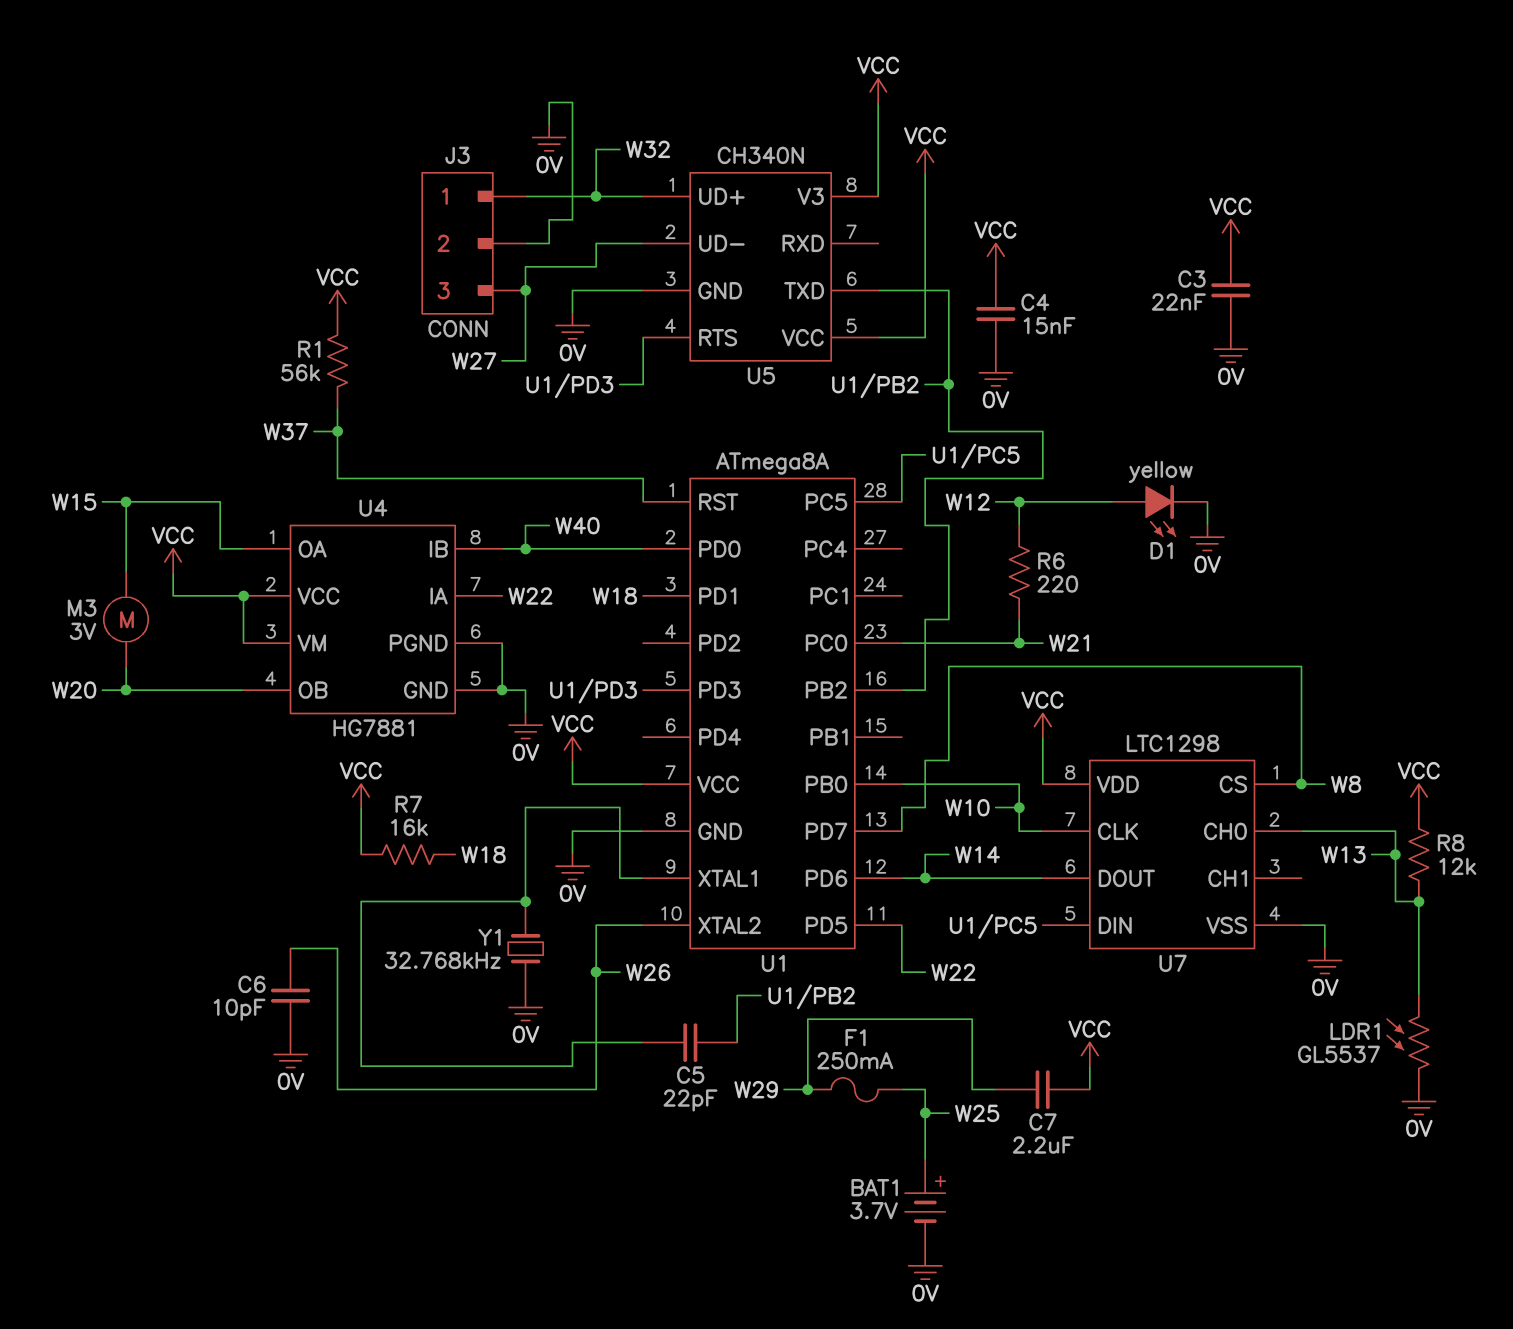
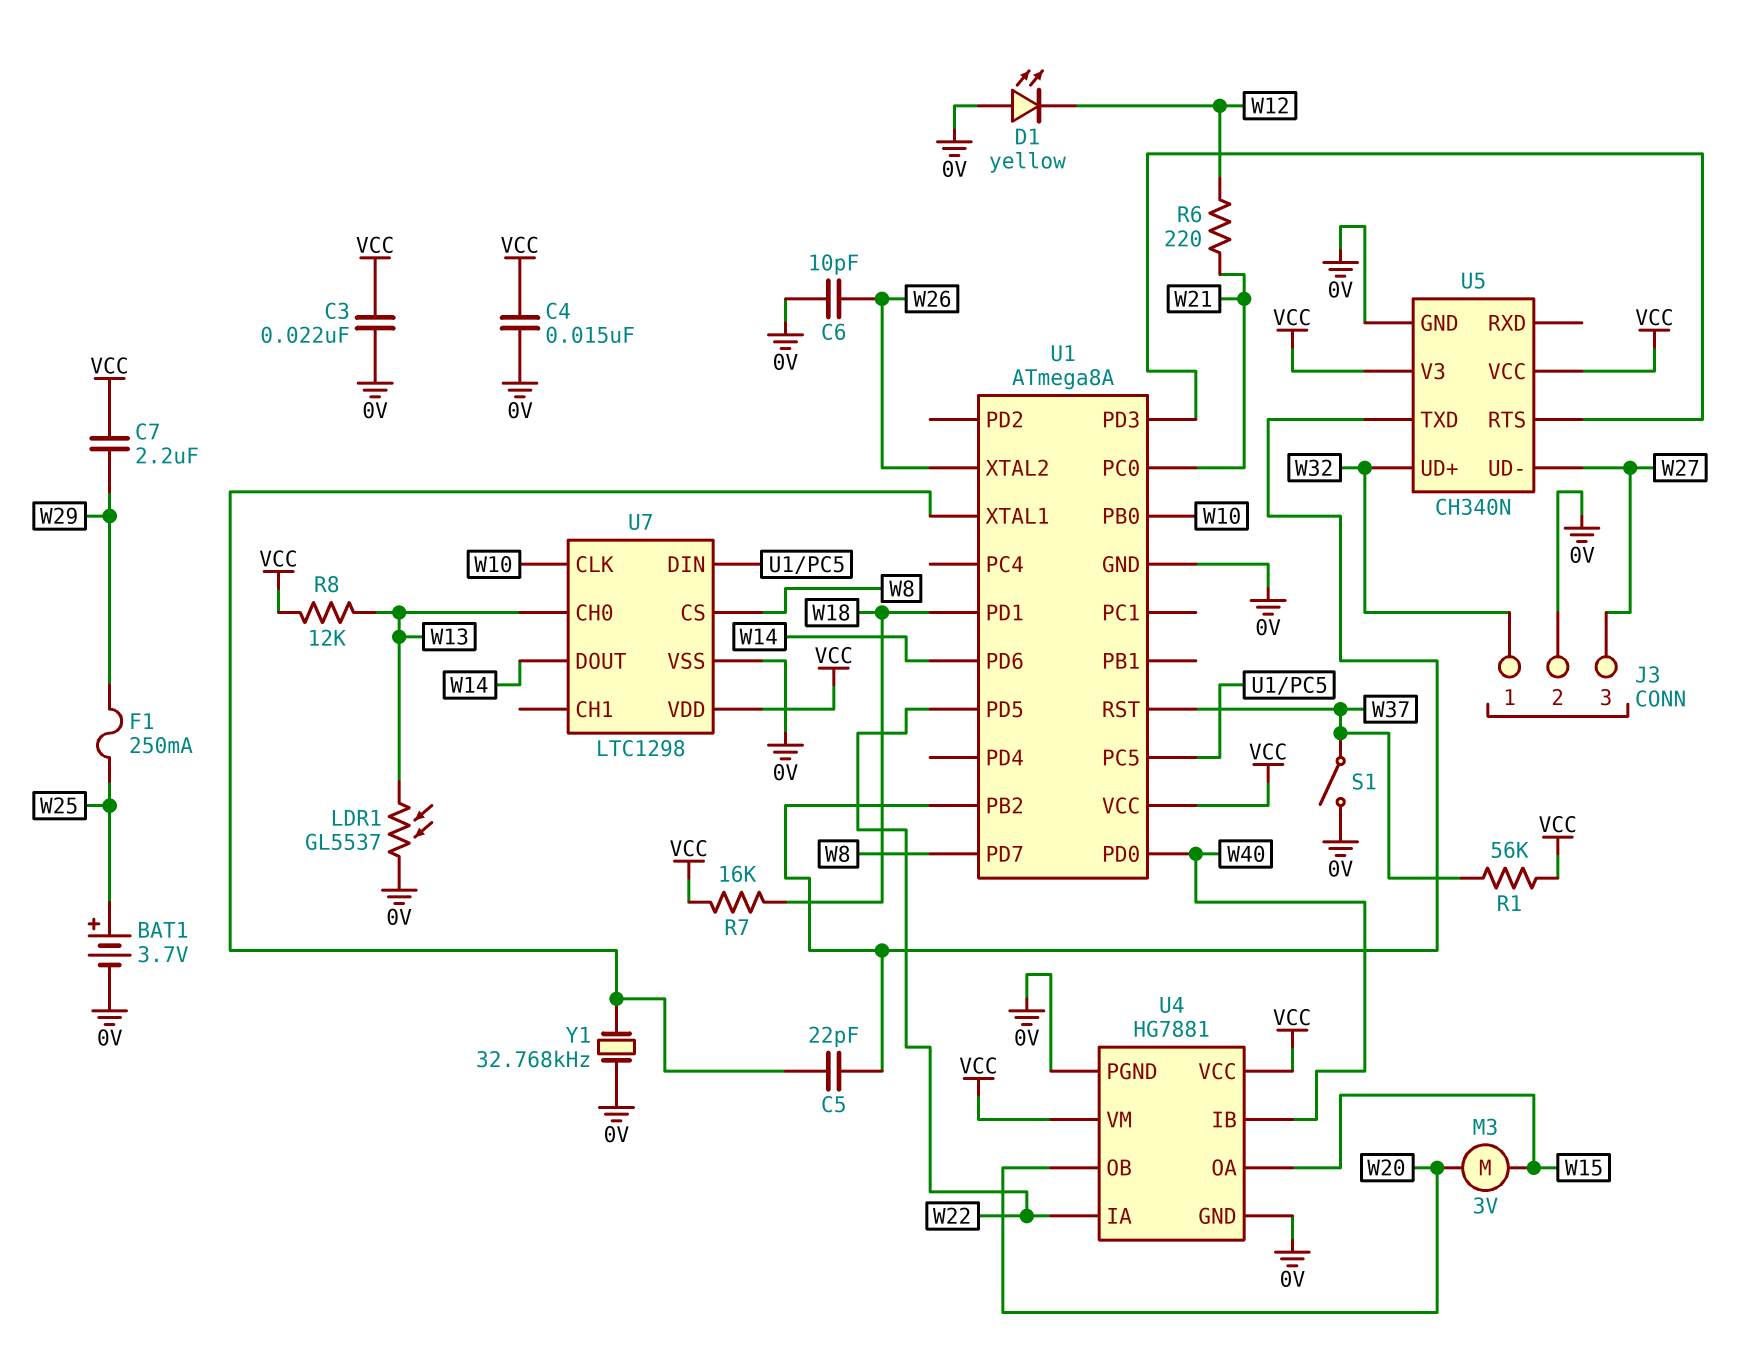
D1: LED yellow (A W12, K 0V) -> LED yellow (A 0V, K W12)
S1: none -> switch (0V, W37)

